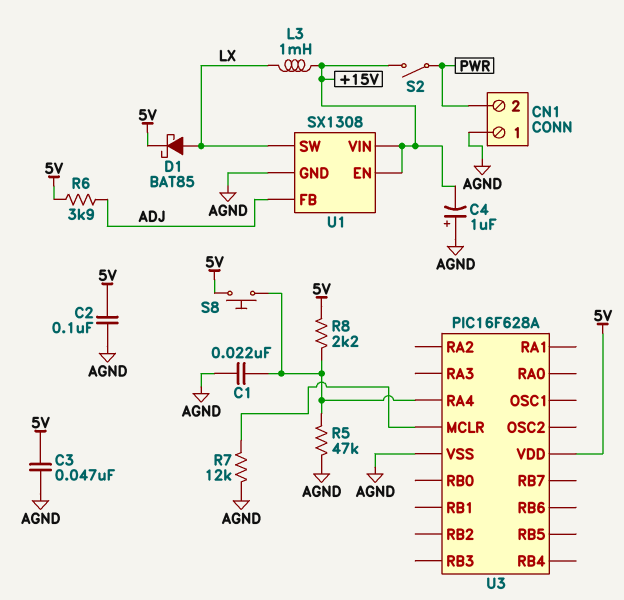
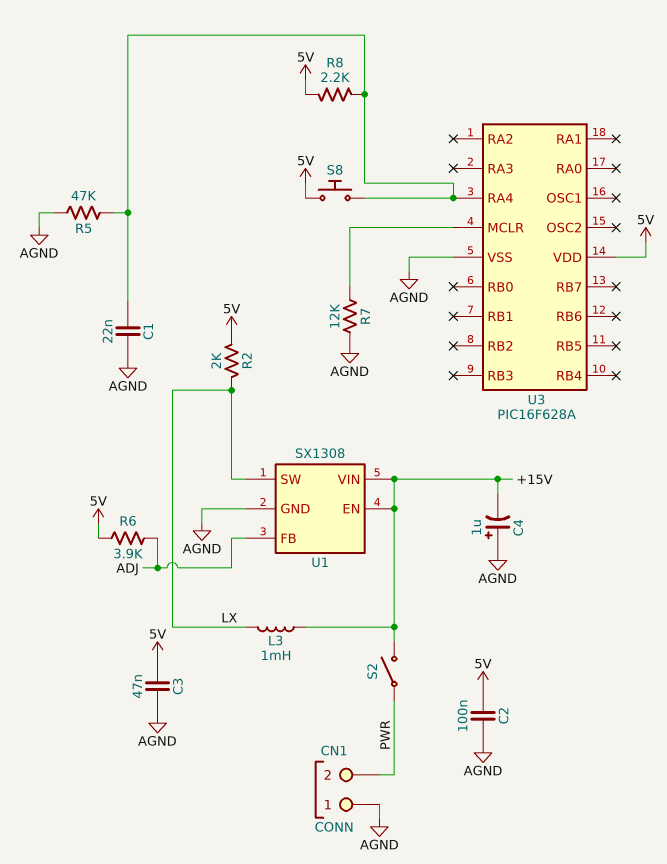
D1: schottky BAT85 (A LX, K 5V) -> none
R2: none -> 2k (5V, LX)

